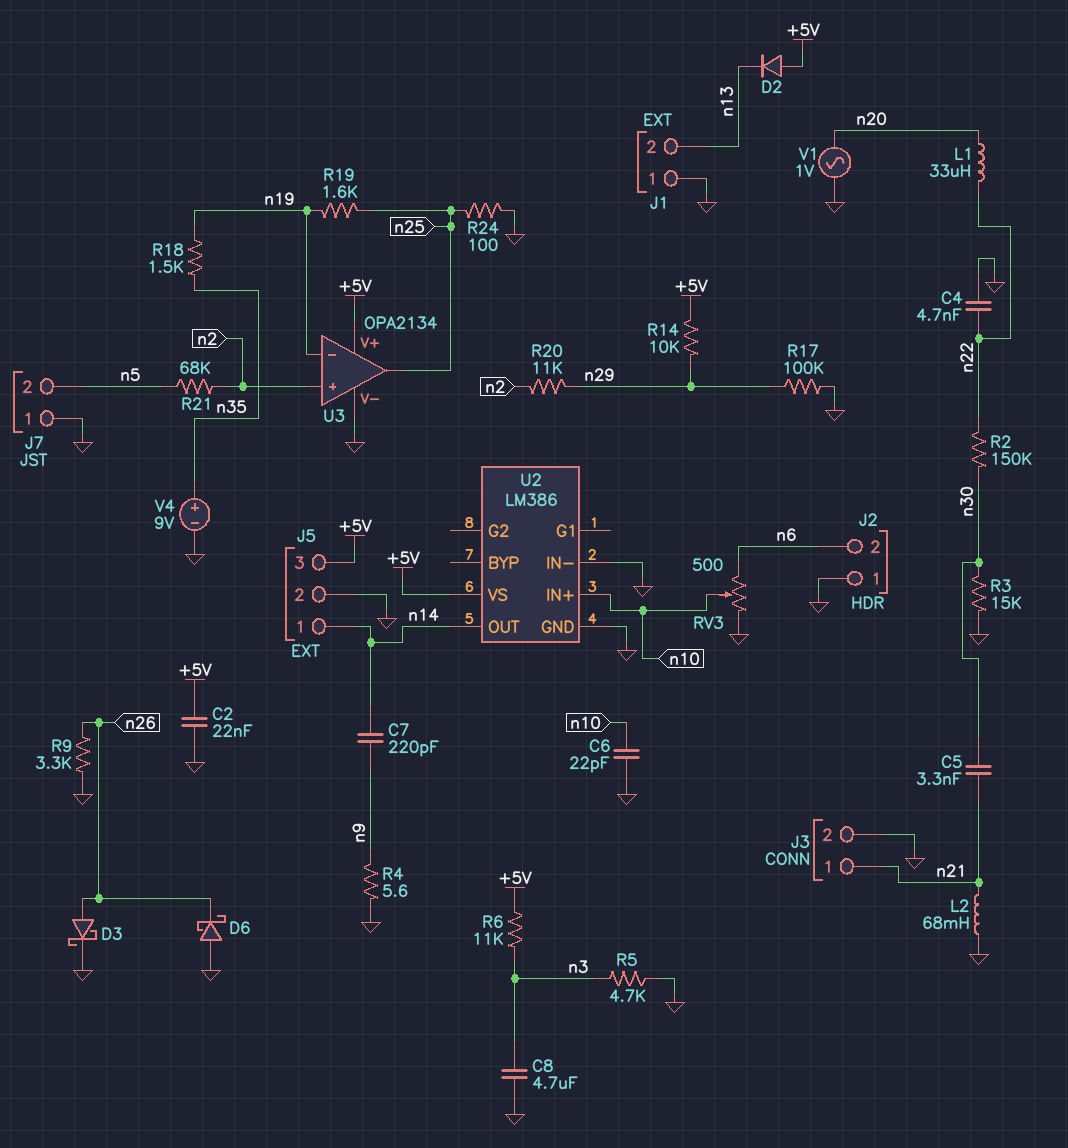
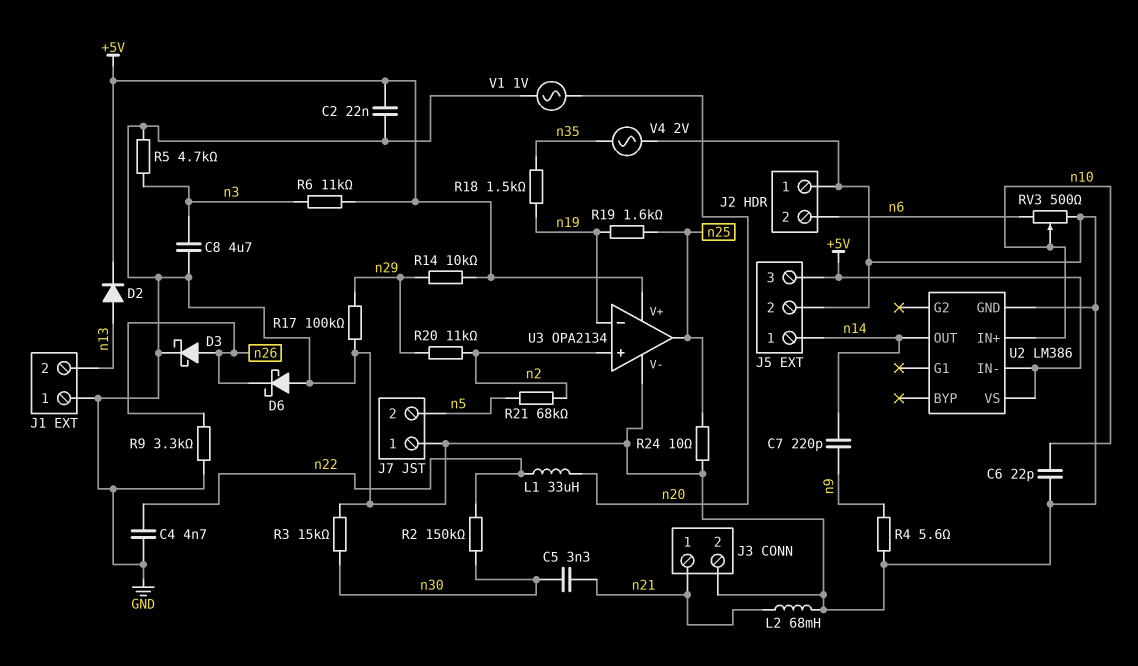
D2: diode (A +5V, K n13) -> diode (A n13, K +5V)
R24: 100 (GND, n25) -> 10 (GND, n25)
U2 pin IN-: GND -> +5V
V4: 9V (plus n35, minus GND) -> AC 2V (GND, n35)

